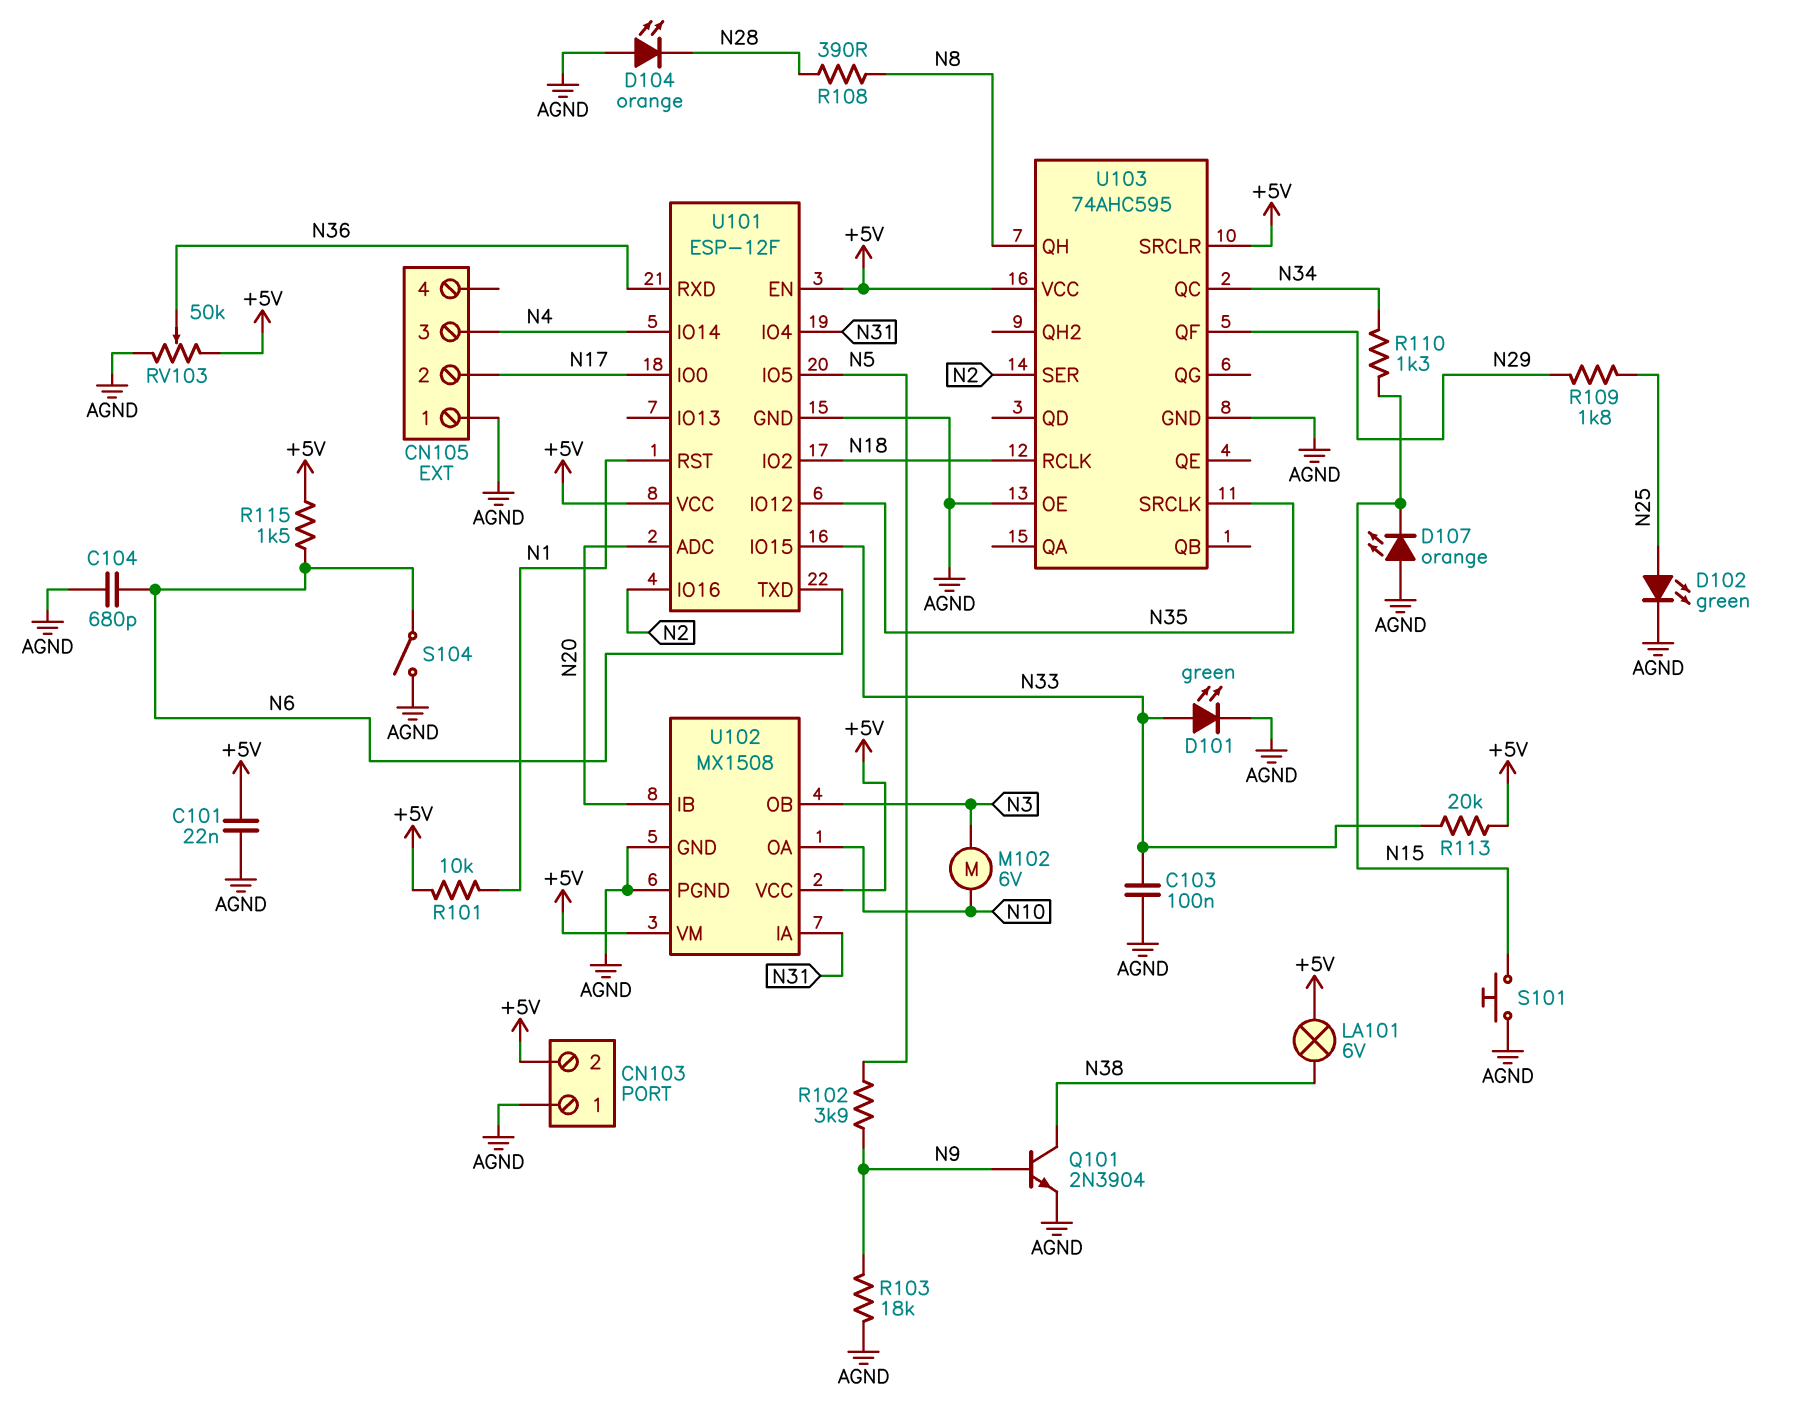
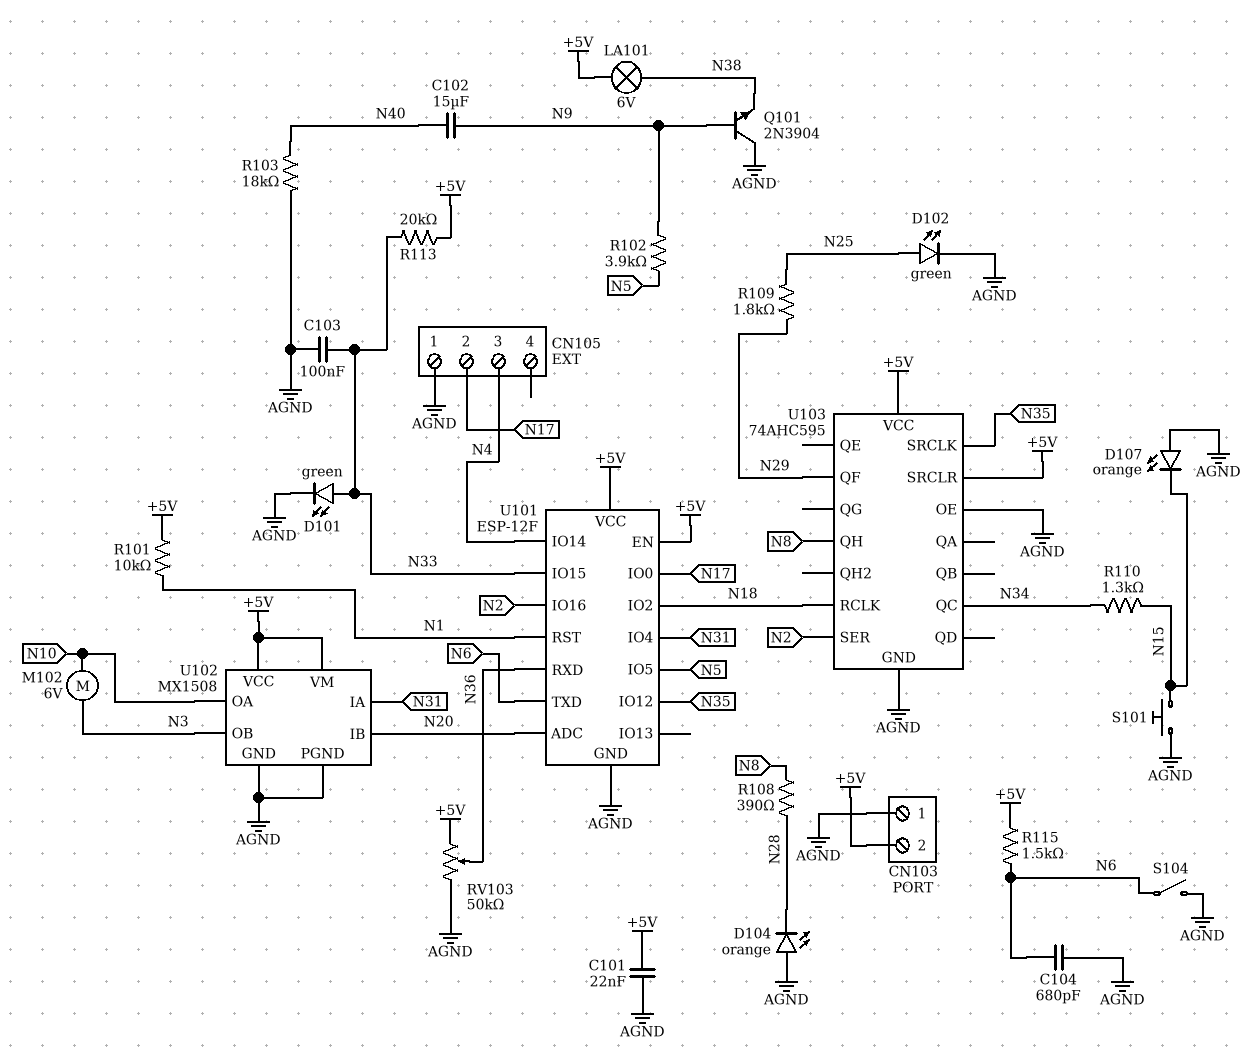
C102: none -> 15uF (N9, N40)
Q101: NPN 2N3904 (B N9, C N38, E AGND) -> NPN 2N3904 (B N9, C AGND, E N38)
R103: 18k (AGND, N9) -> 18k (AGND, N40)

